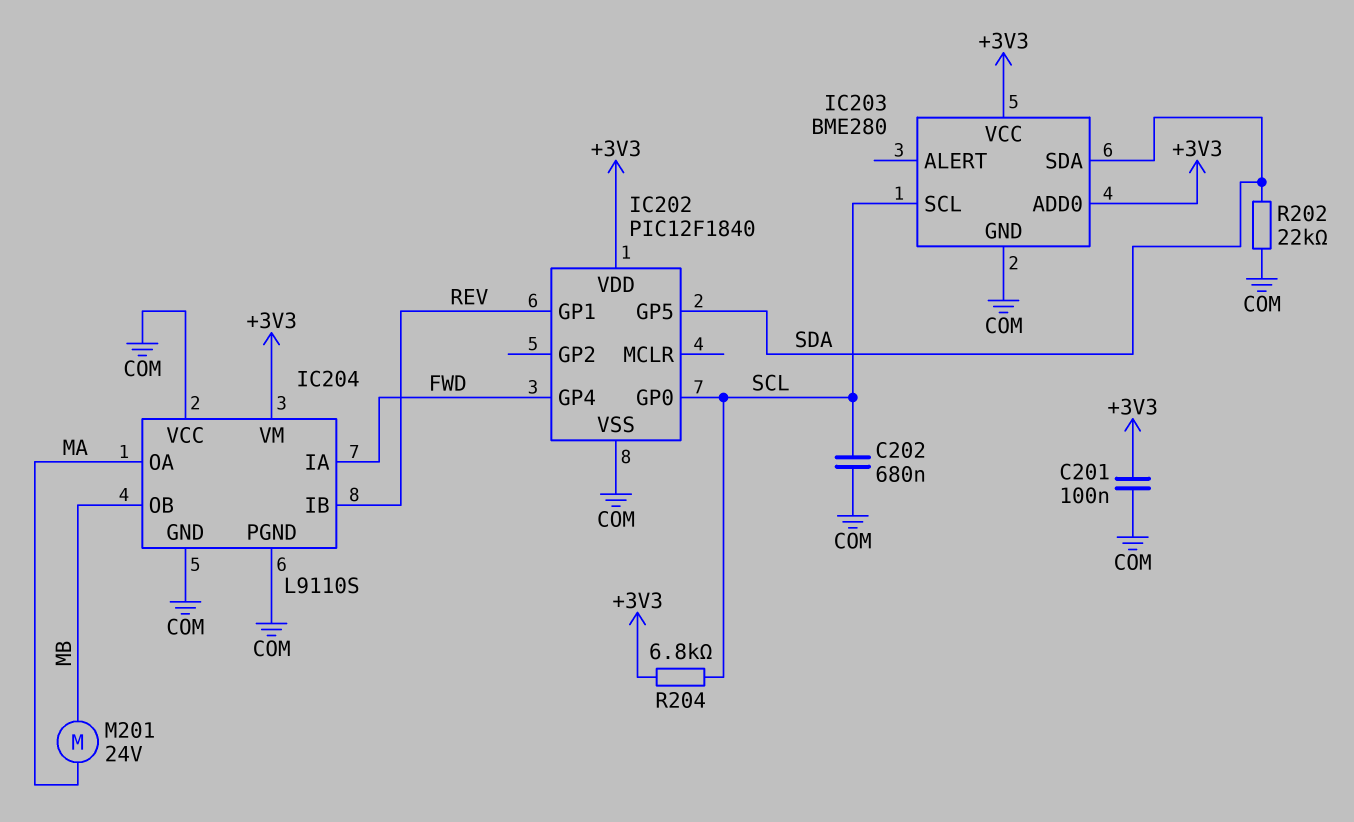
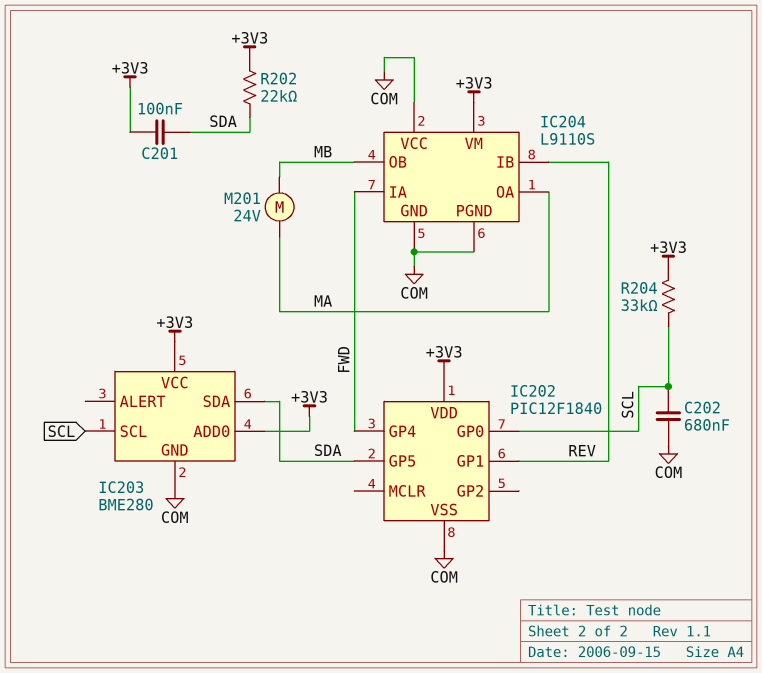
C201: 100nF (+3V3, COM) -> 100nF (+3V3, SDA)
R202: 22k (COM, SDA) -> 22k (+3V3, SDA)
R204: 6.8k (+3V3, SCL) -> 33k (+3V3, SCL)

